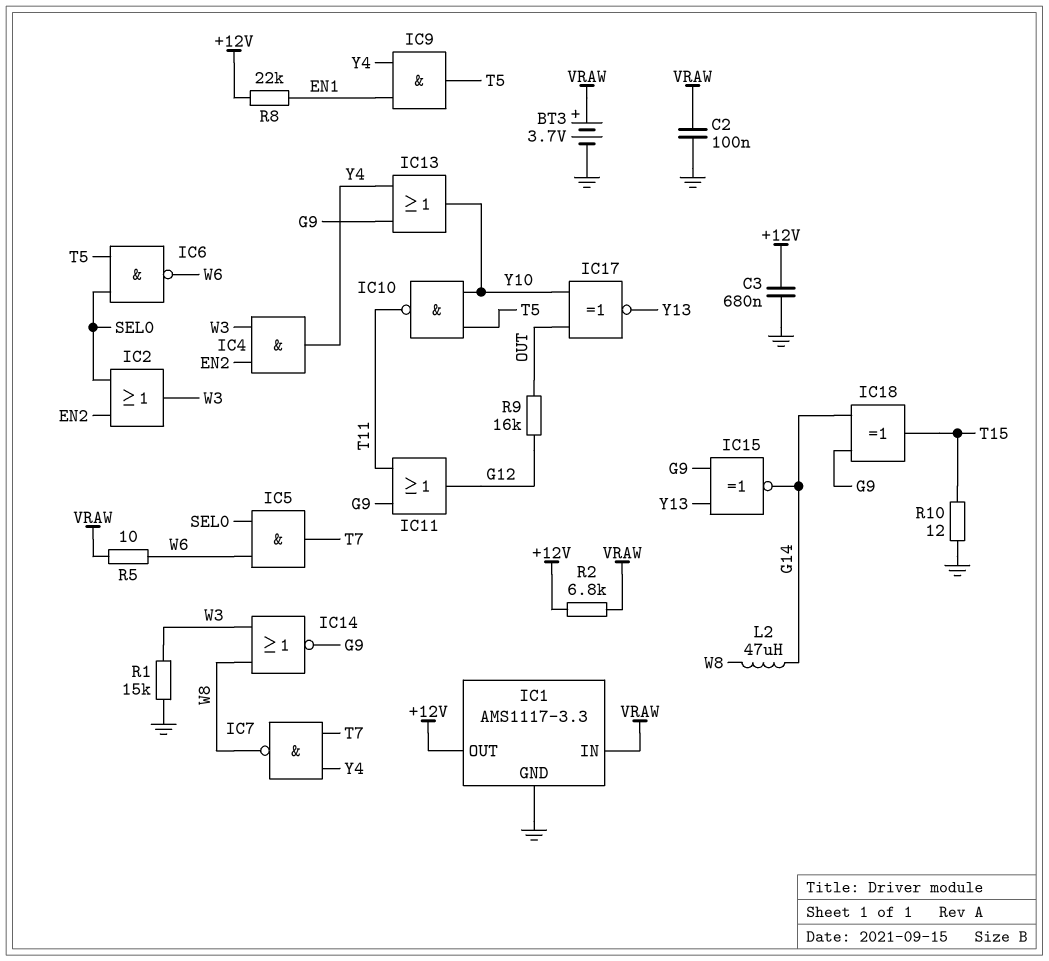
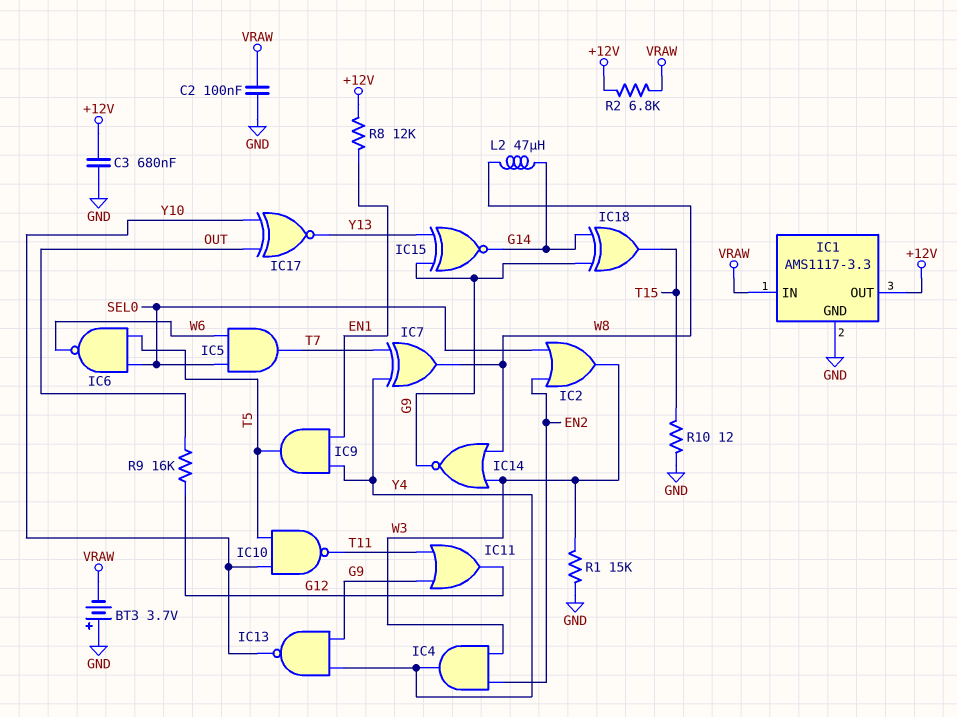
BT3: 3.7V (plus VRAW, minus GND) -> 3.7V (plus GND, minus VRAW)
IC7: NAND (in T7, in Y4, out W8) -> XOR (in T7, in Y4, out W8)
IC13: OR (in G9, in Y4, out Y10) -> NAND (in G9, in Y4, out Y10)
R5: 10 (VRAW, W6) -> none
R8: 22k (+12V, EN1) -> 12k (+12V, EN1)

